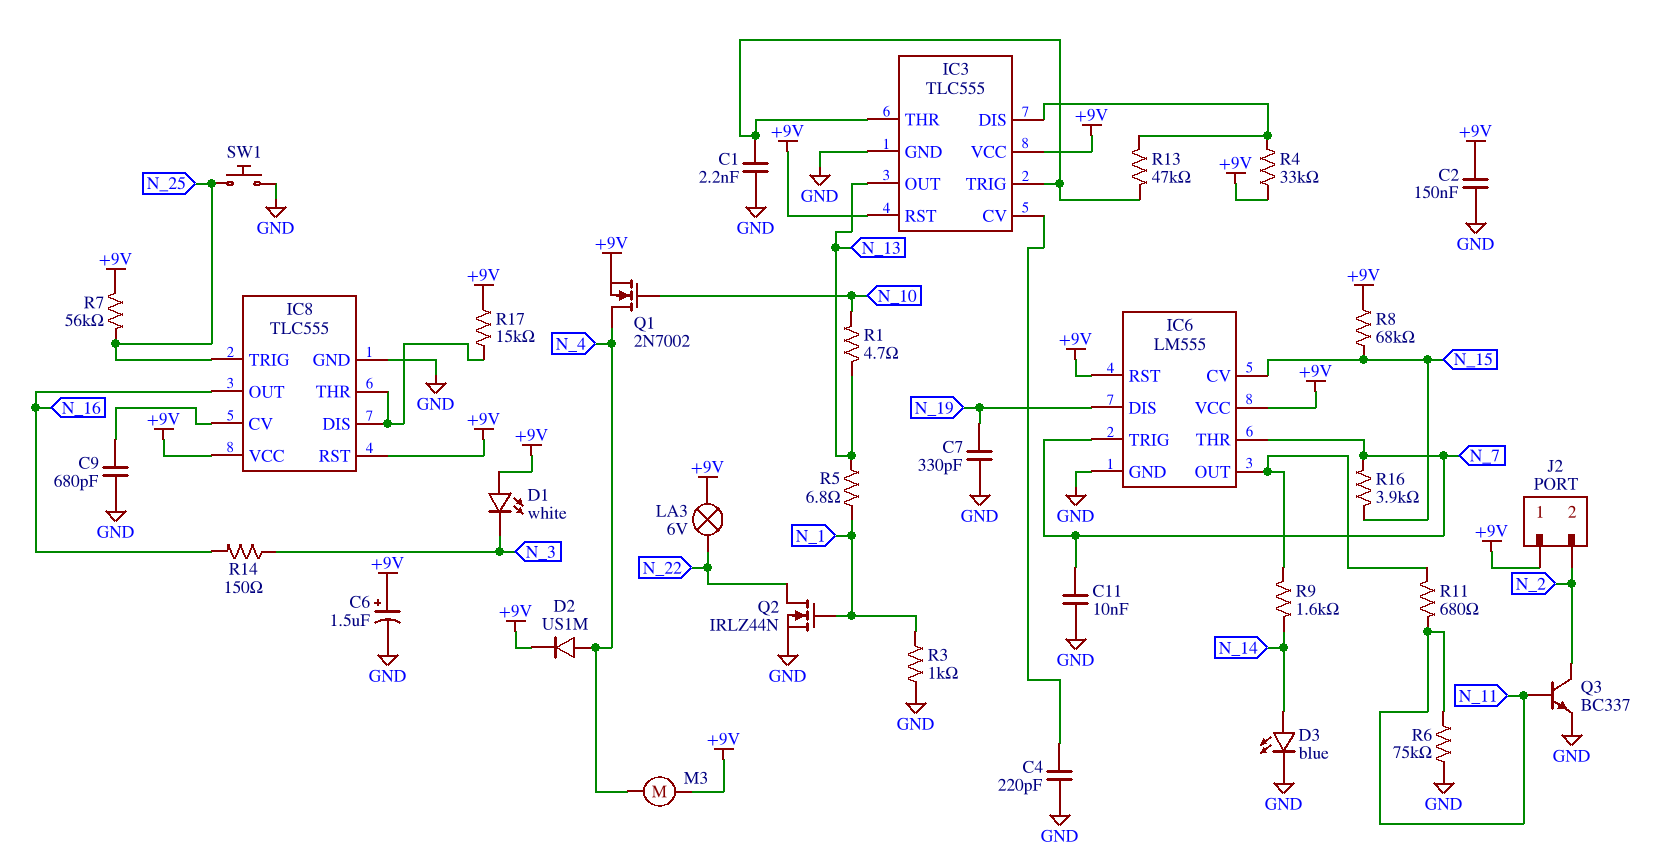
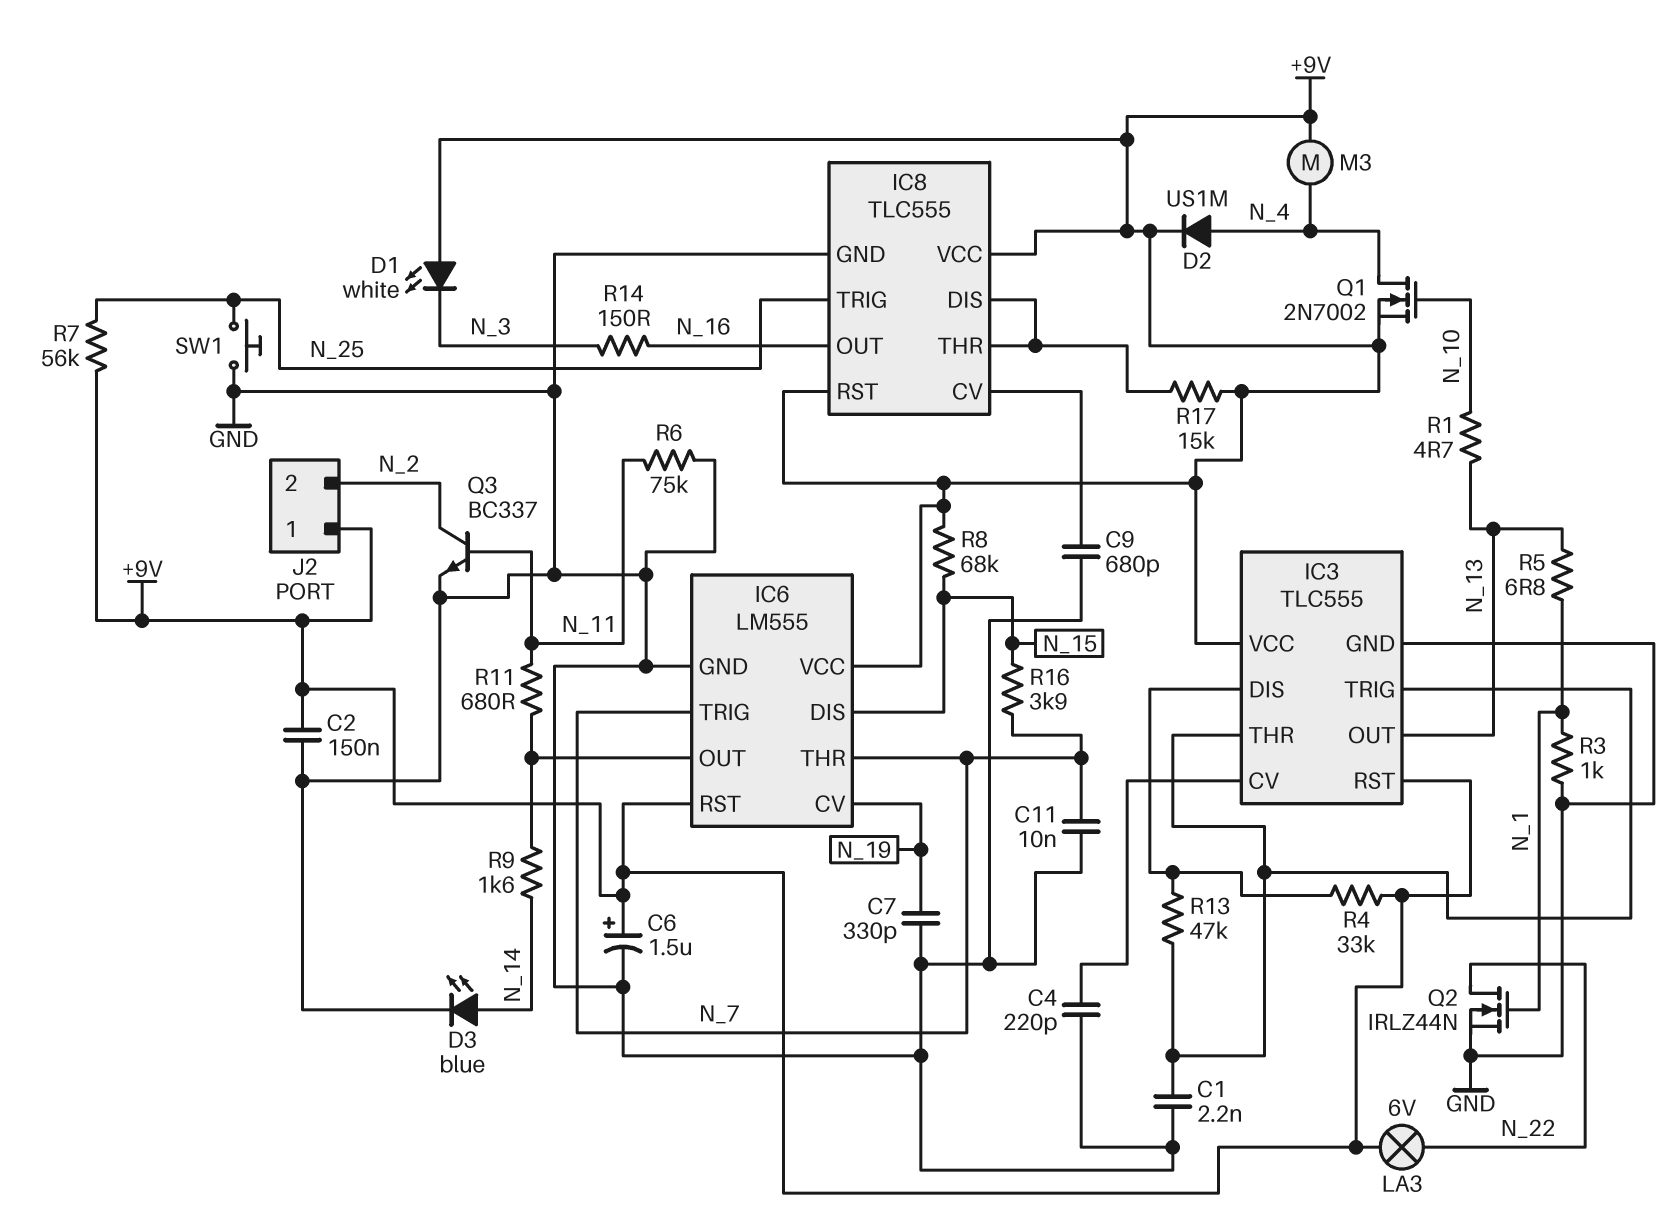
IC6 pin CV: N_15 -> N_19
IC6 pin DIS: N_19 -> N_15

